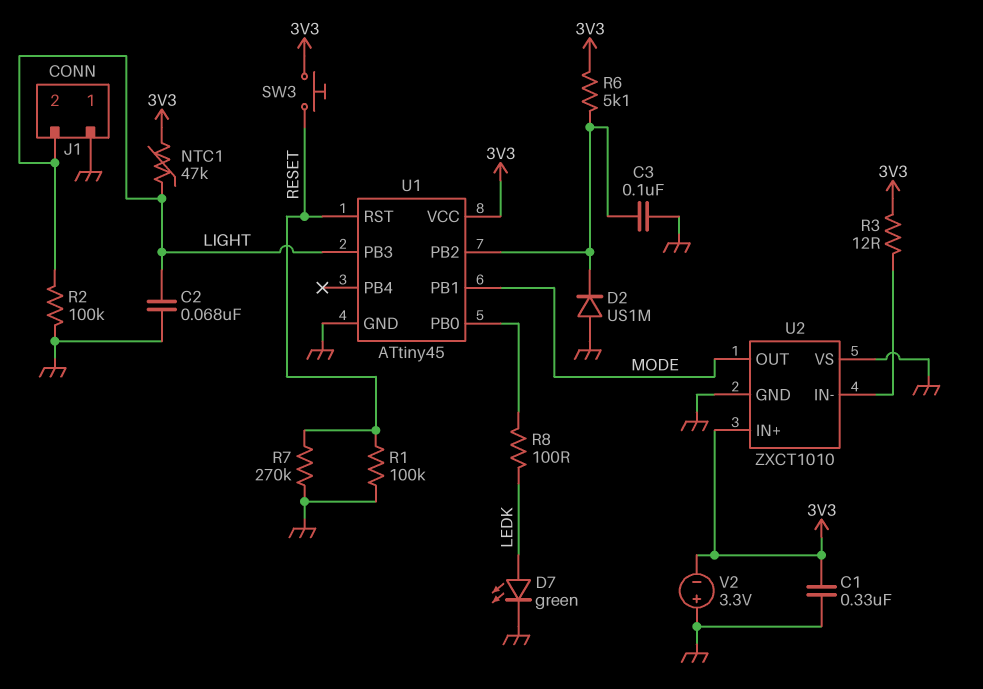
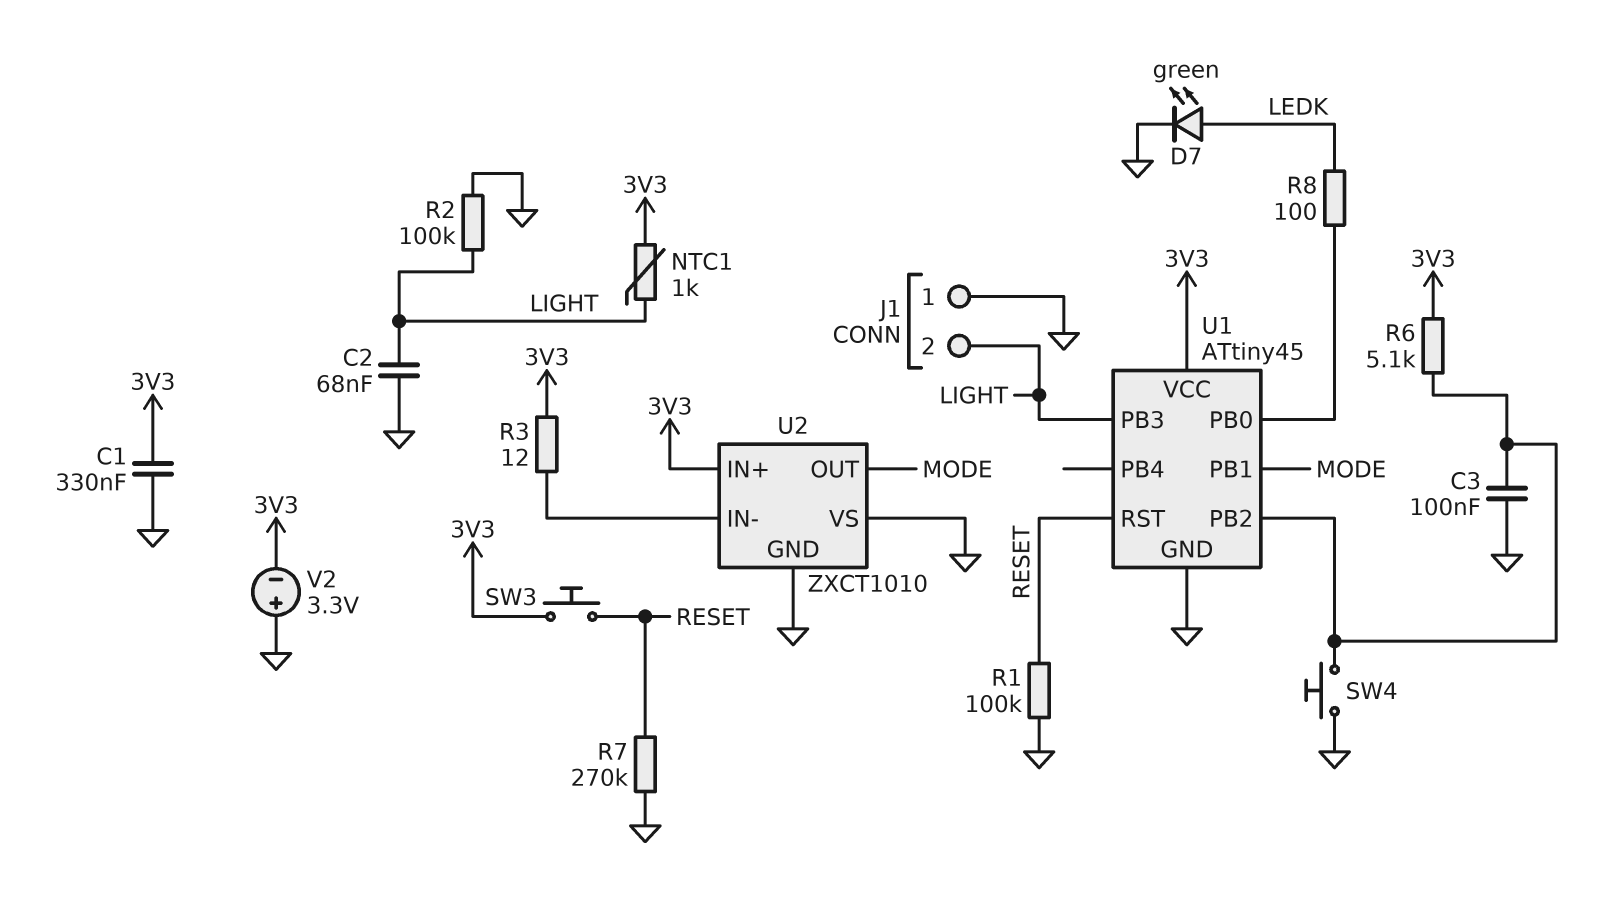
D2: diode US1M (A GND, K U1/PB2) -> none
NTC1: 47k (3V3, LIGHT) -> 1k (3V3, LIGHT)
SW4: none -> button (GND, U1/PB2)

